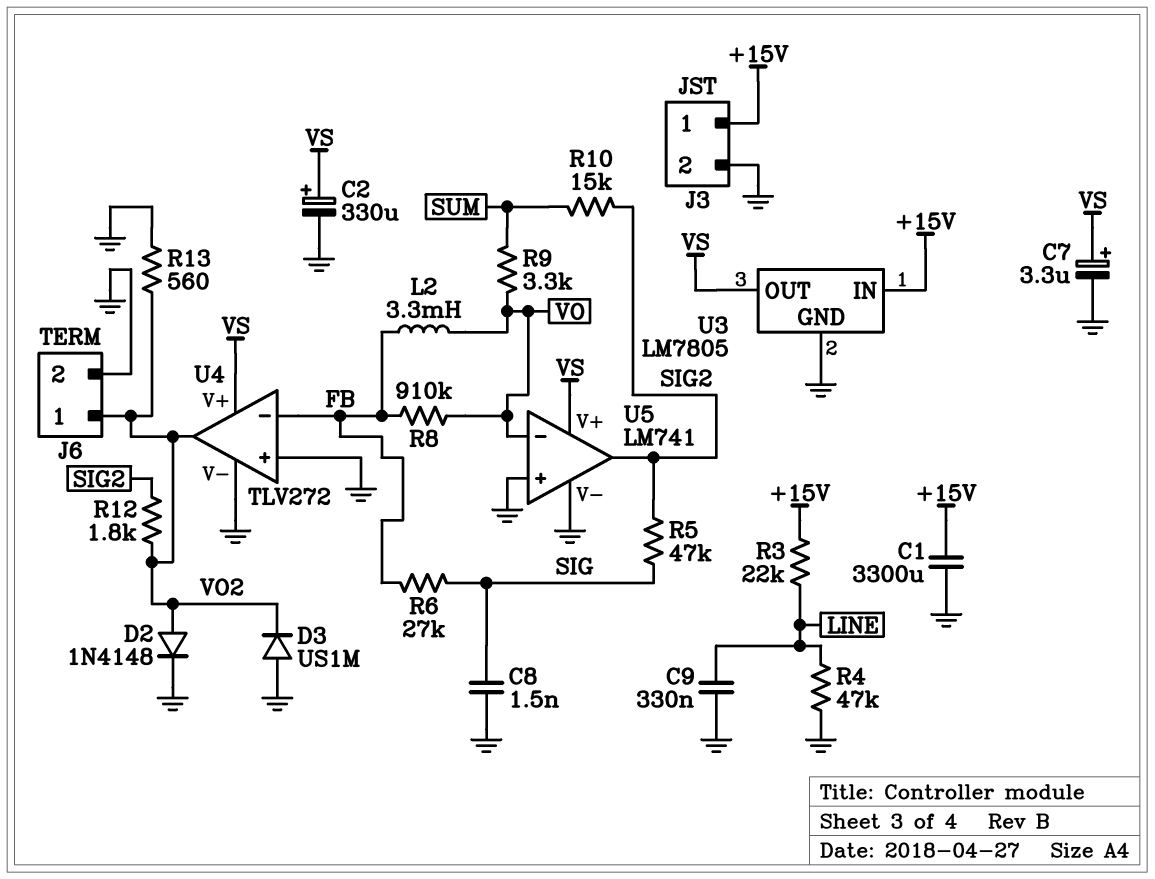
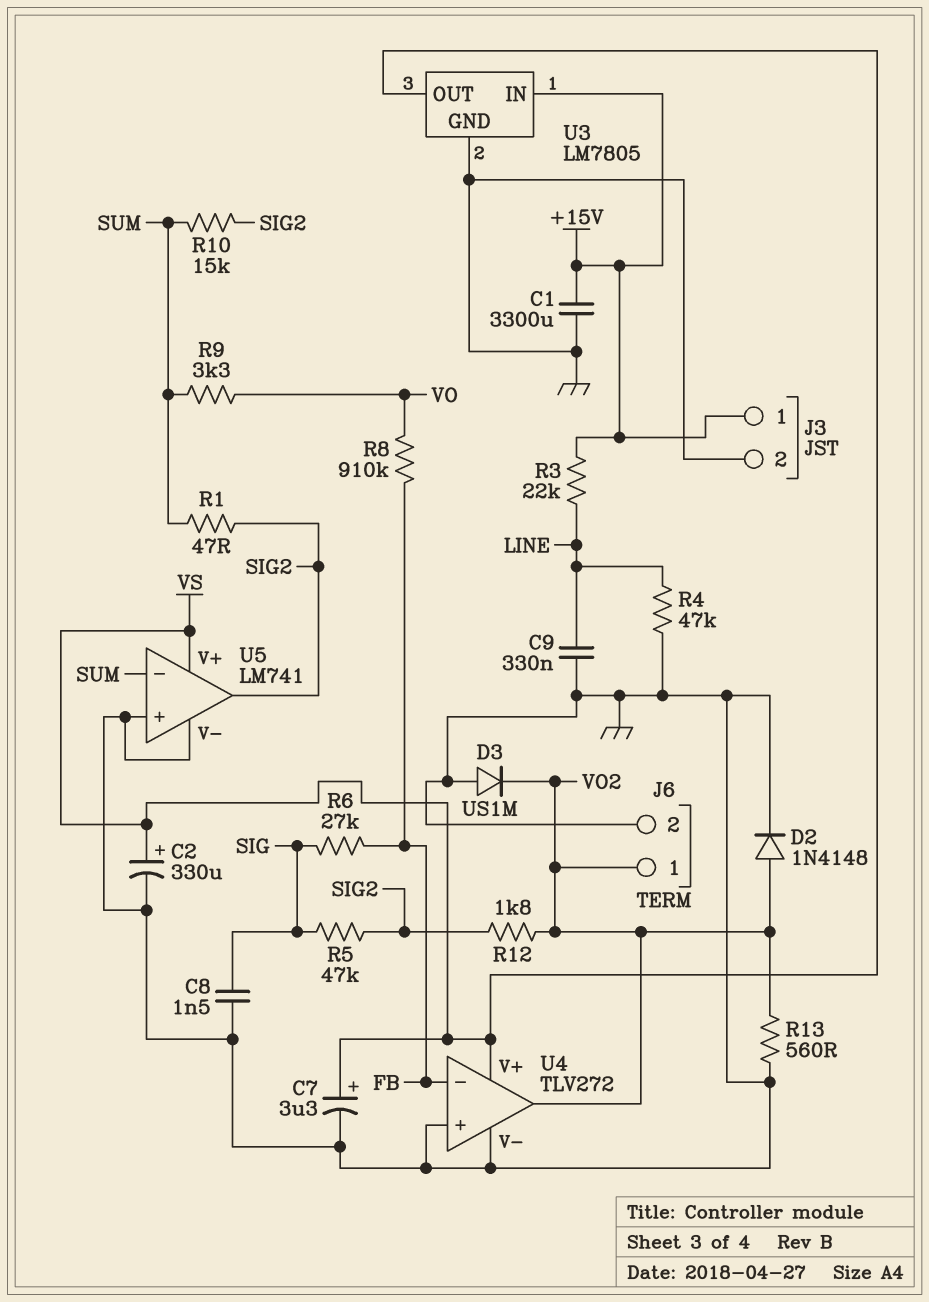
L2: 3.3mH (FB, VO) -> none
R1: none -> 47 (SIG2, SUM)
U5 pin in-: VO -> SUM

